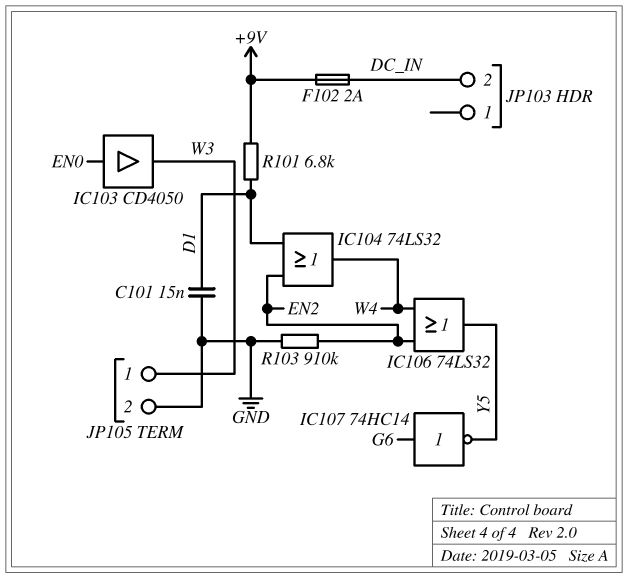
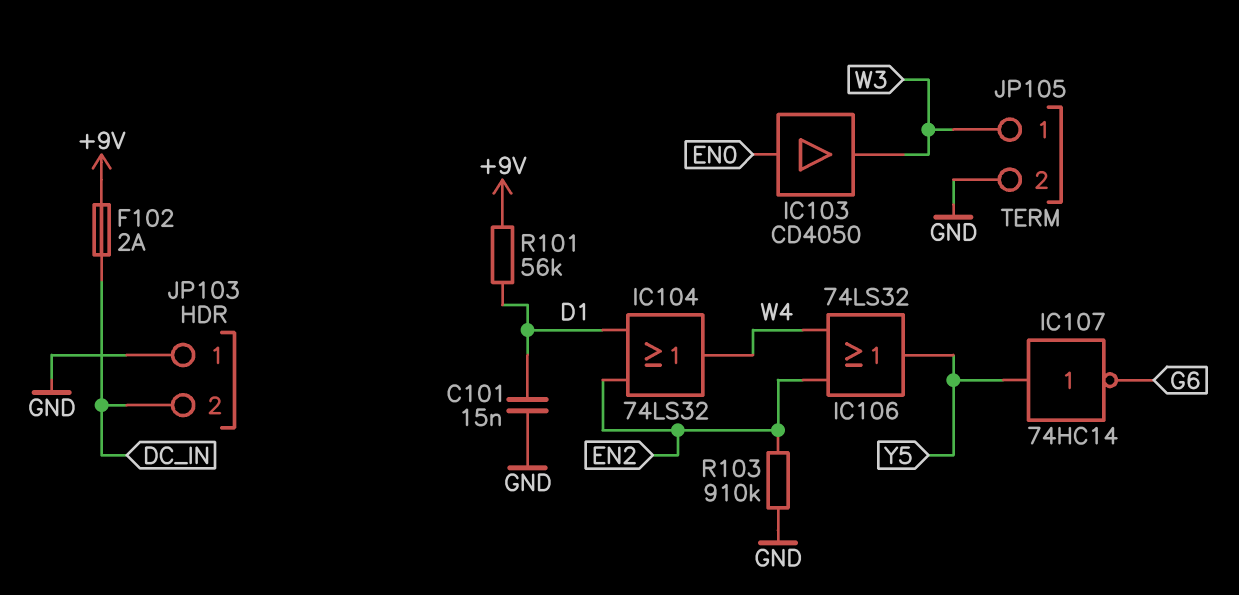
IC107: NOT 74HC14 (in G6, out Y5) -> NOT 74HC14 (in Y5, out G6)
JP103 pin 1: none -> GND
R101: 6.8k (+9V, D1) -> 56k (+9V, D1)

